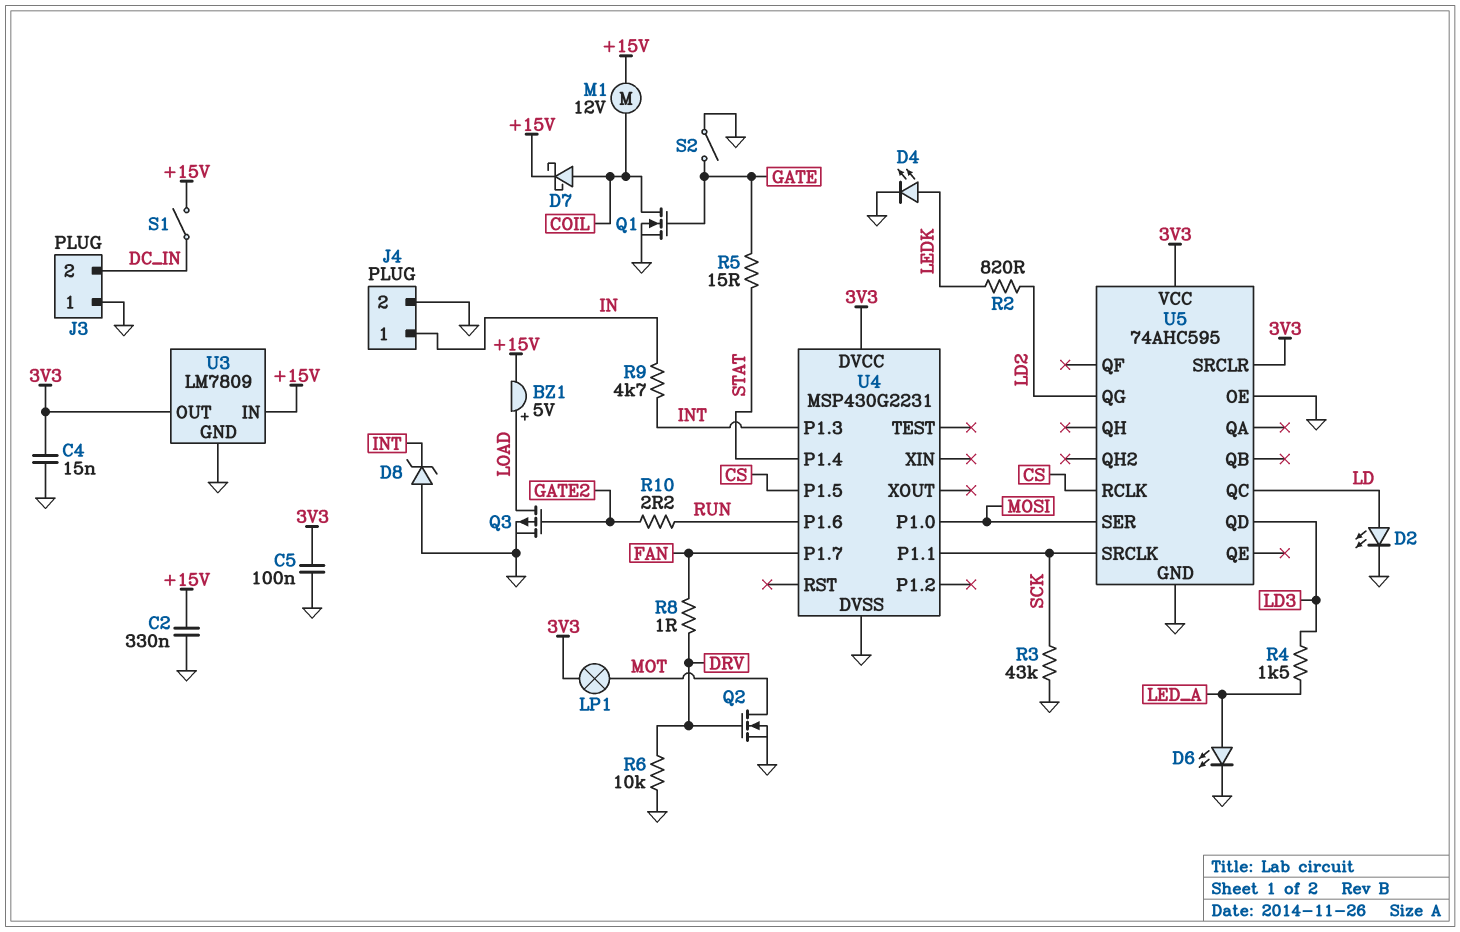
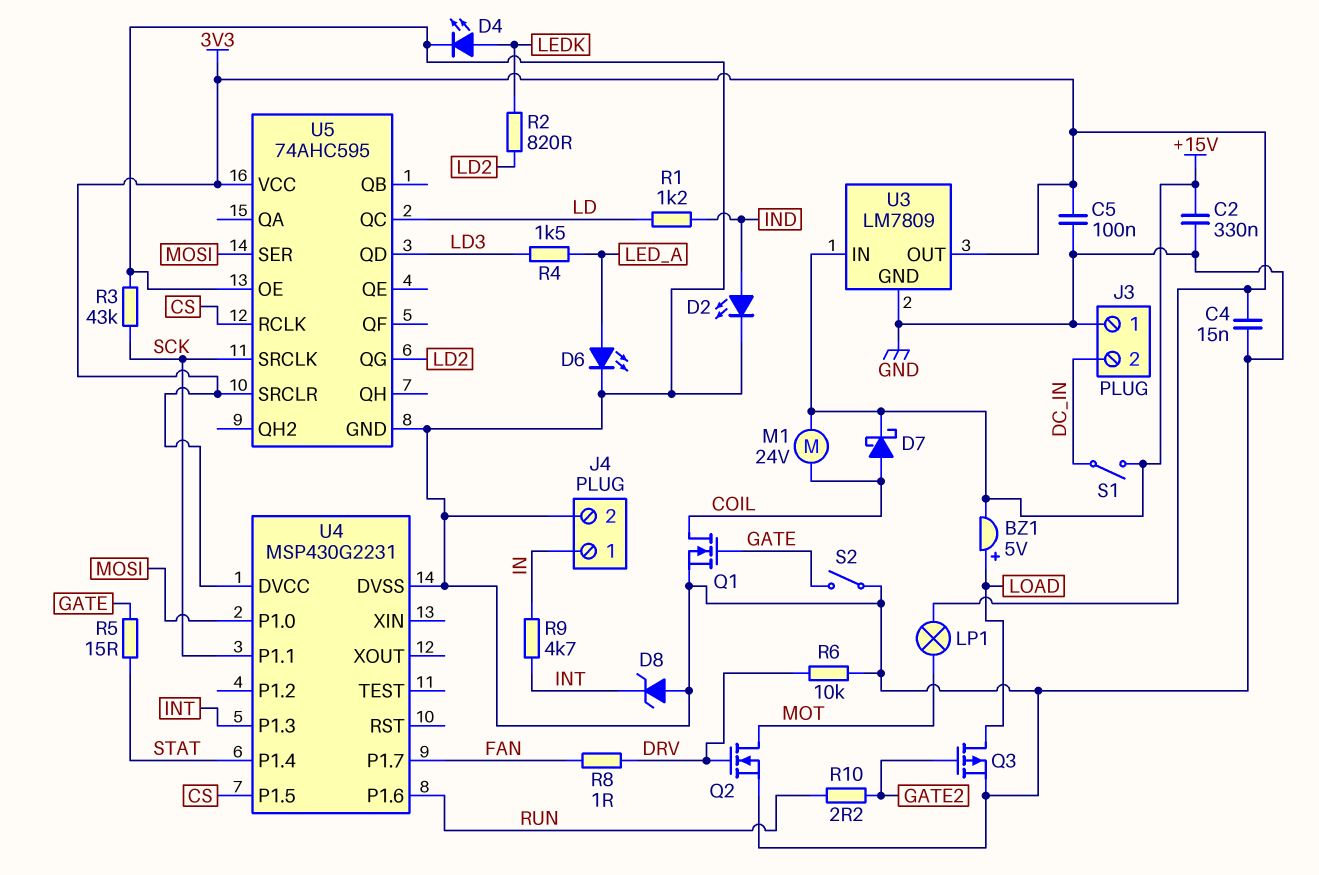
D2: LED (A LD, K GND) -> LED (A IND, K GND)
M1: motor 12V (+15V, COIL) -> motor 24V (+15V, COIL)
R1: none -> 1.2k (IND, LD)

